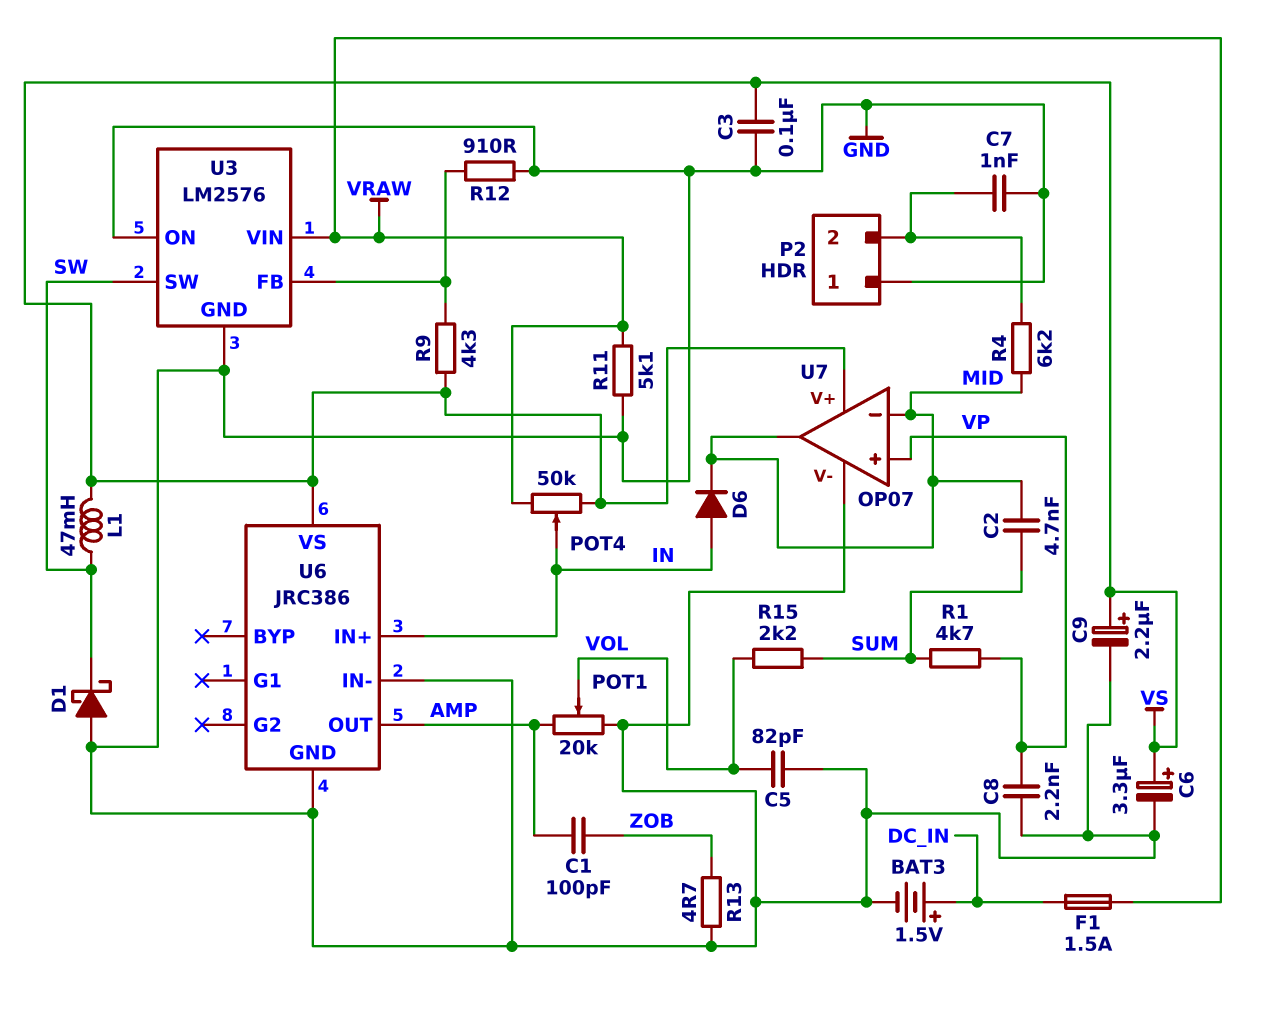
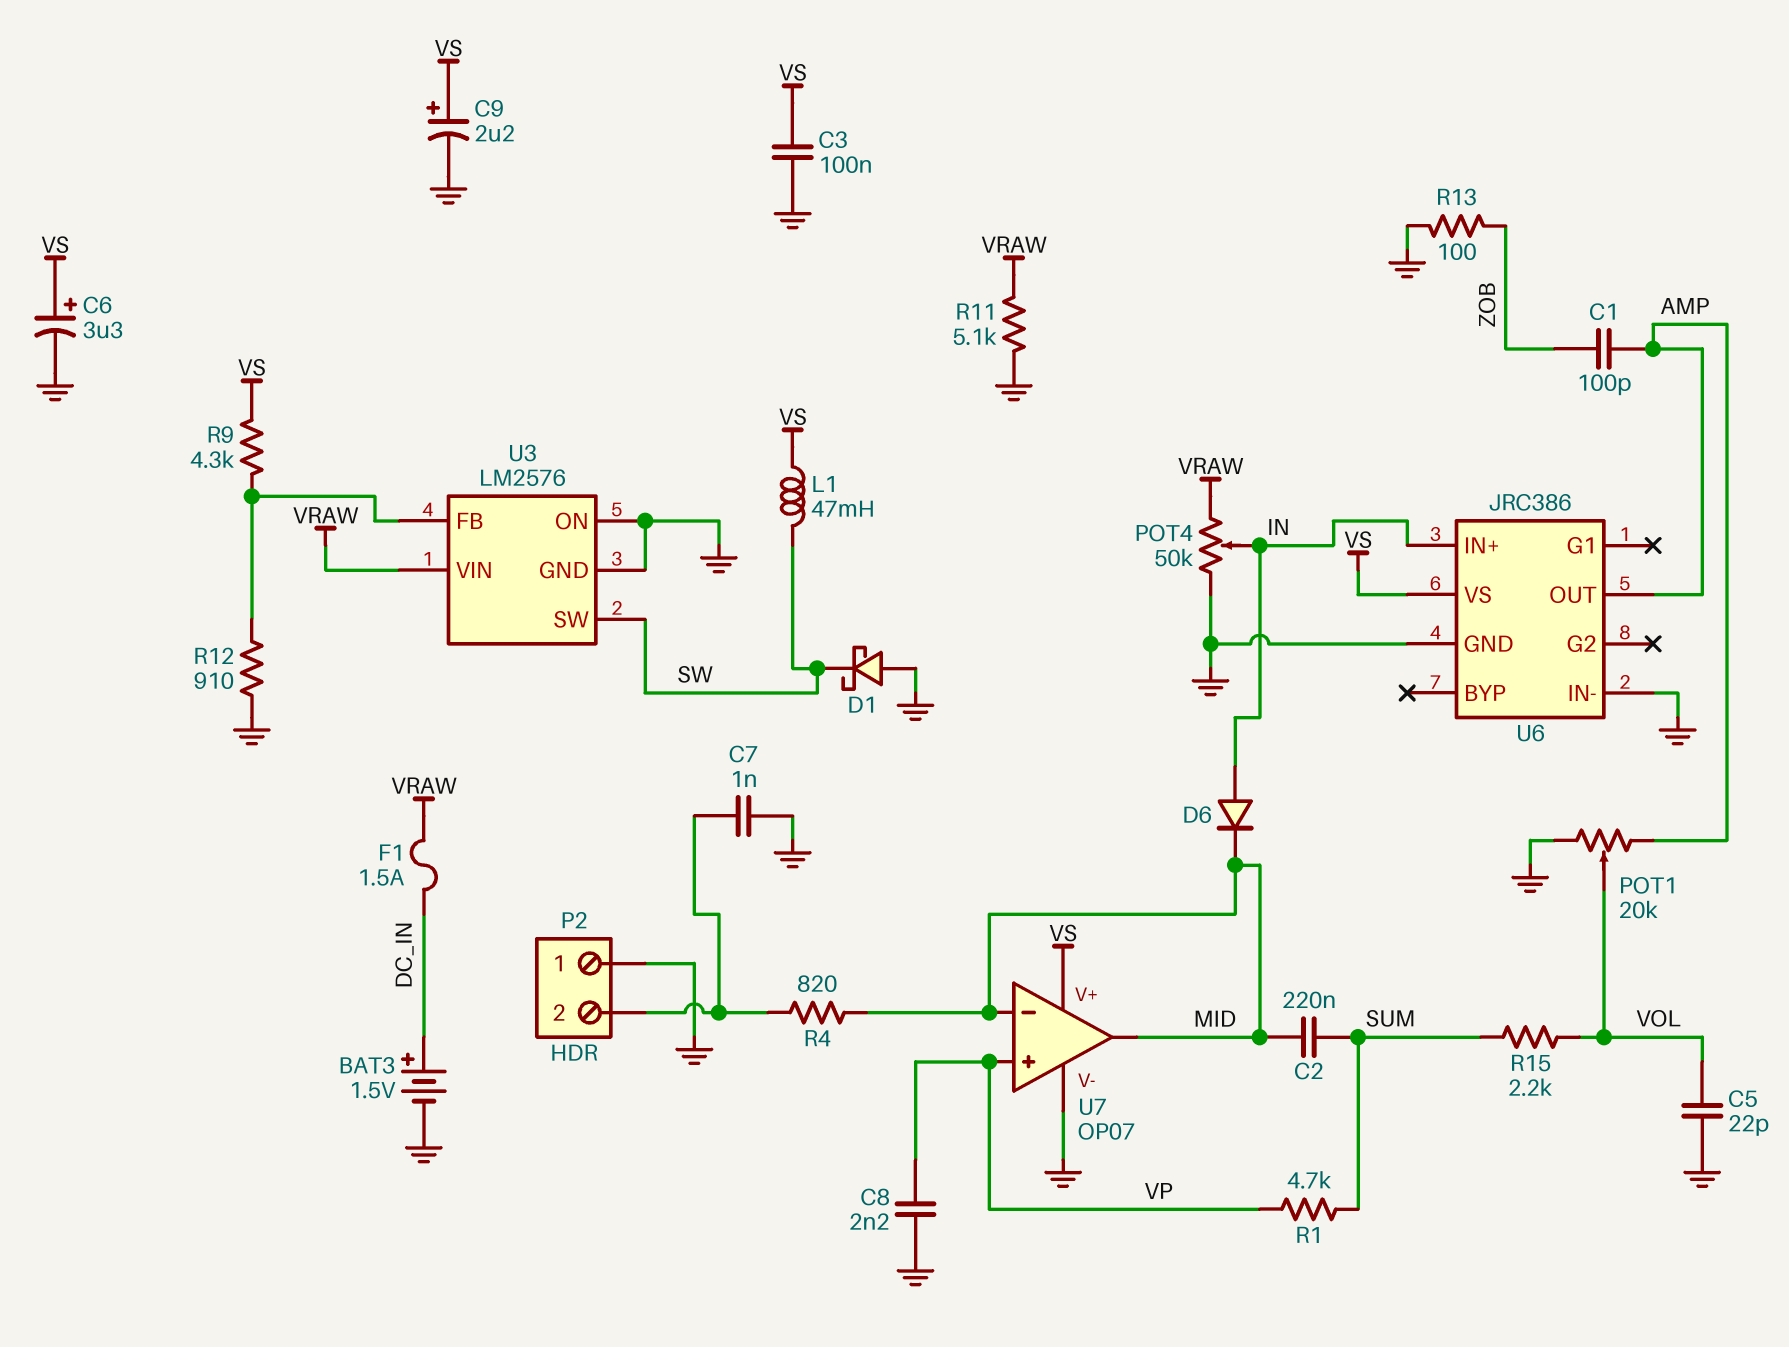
C2: 4.7nF (MID, SUM) -> 220nF (MID, SUM)
C5: 82pF (GND, VOL) -> 22pF (GND, VOL)
POT4: 50k (VRAW, VS, wiper IN) -> 50k (GND, VRAW, wiper IN)
R4: 6.2k (MID, P2/2) -> 820 (MID, P2/2)
R13: 4.7 (GND, ZOB) -> 100 (GND, ZOB)

